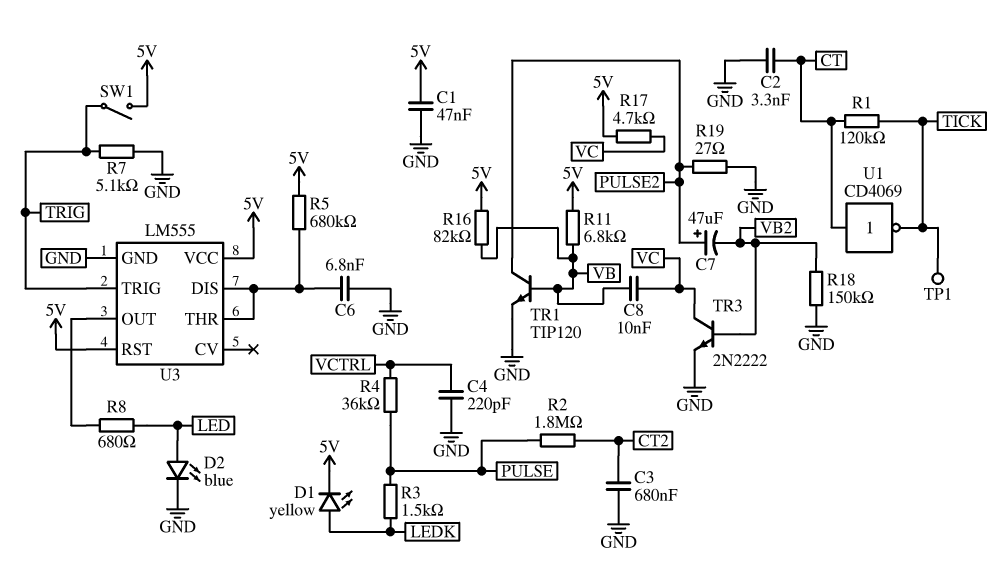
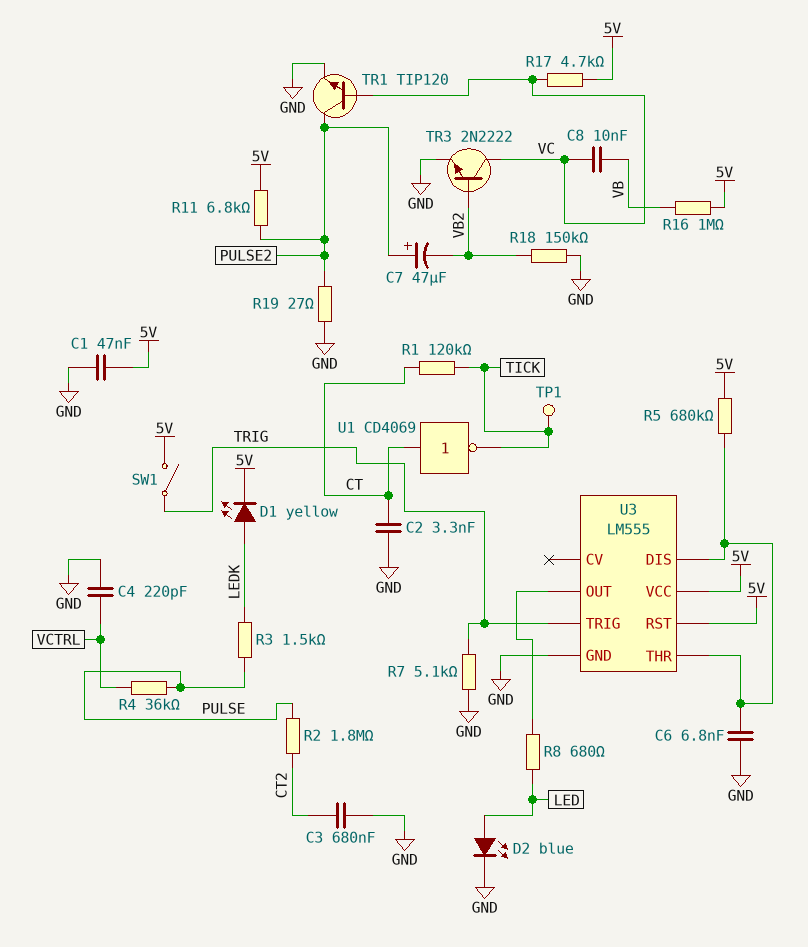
R11: 6.8k (5V, VB) -> 6.8k (5V, PULSE2)
R16: 82k (5V, VB) -> 1M (5V, VB)
TR1: NPN TIP120 (B VB, C PULSE2, E GND) -> NPN TIP120 (B VC, C PULSE2, E GND)

